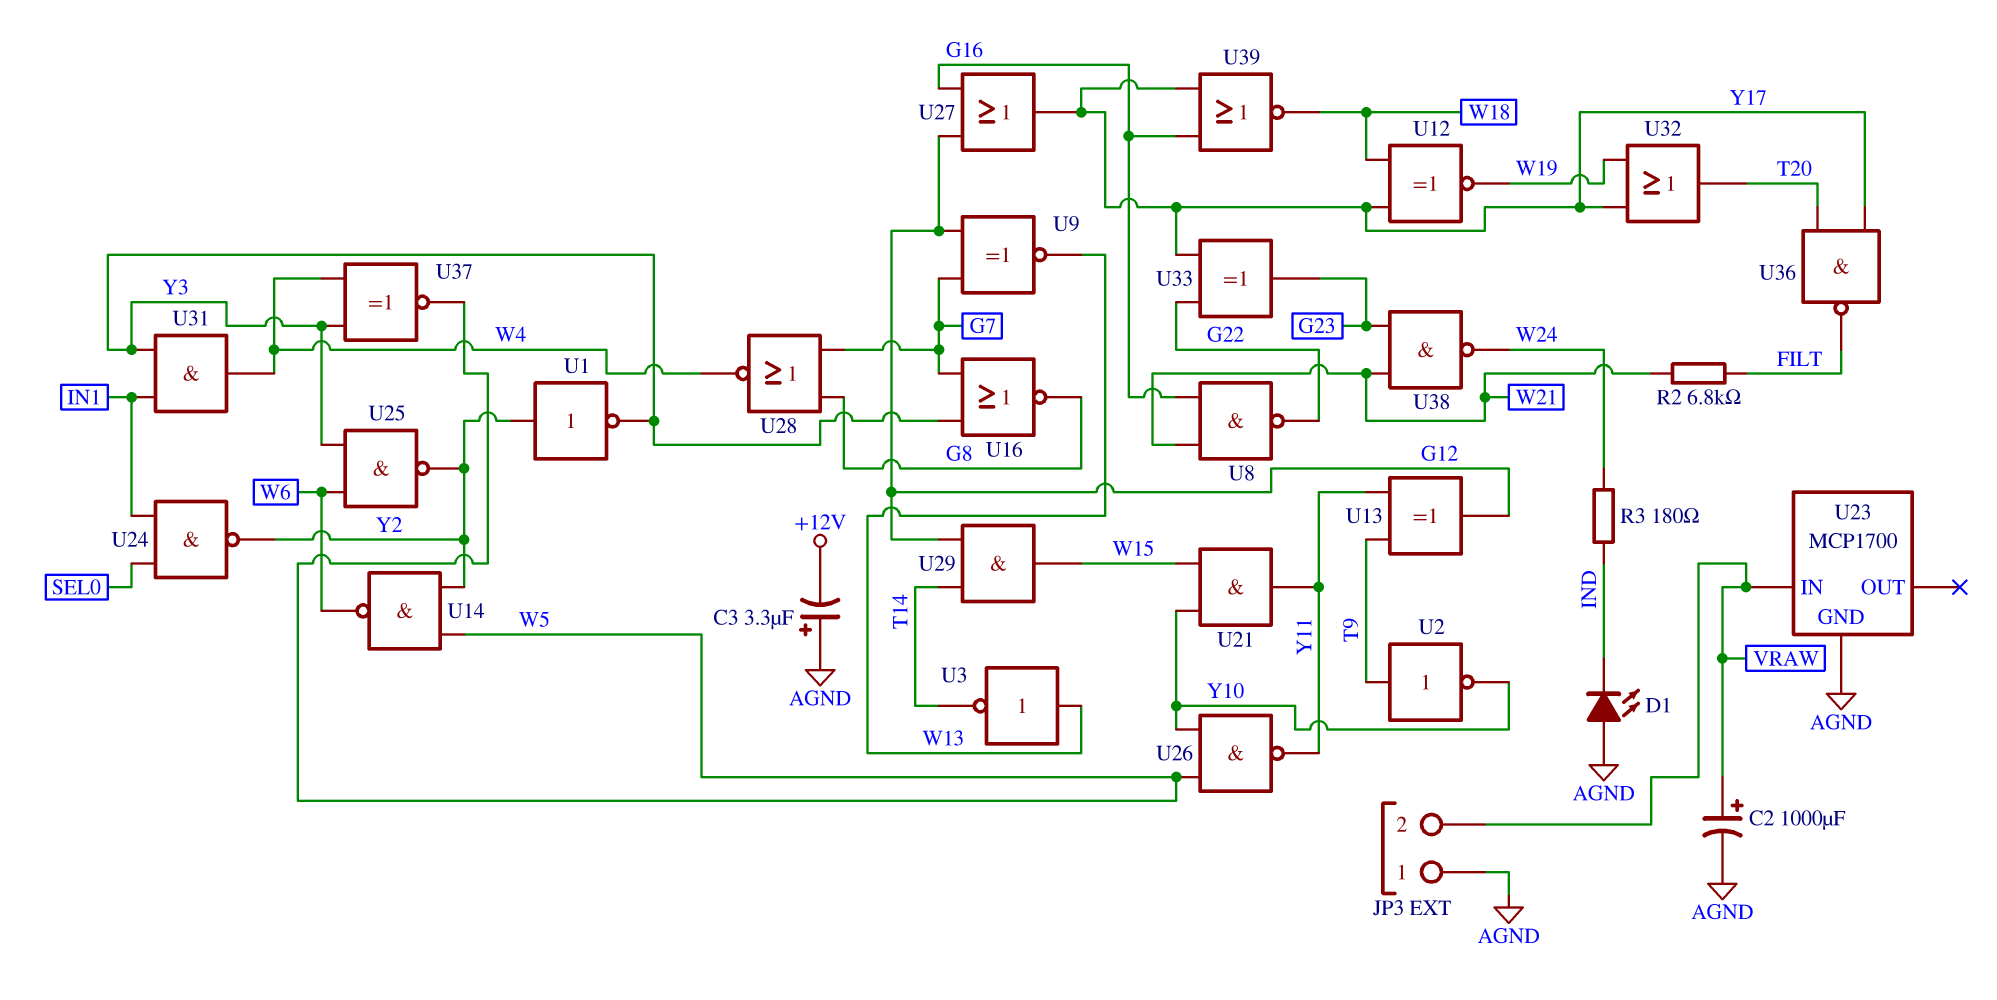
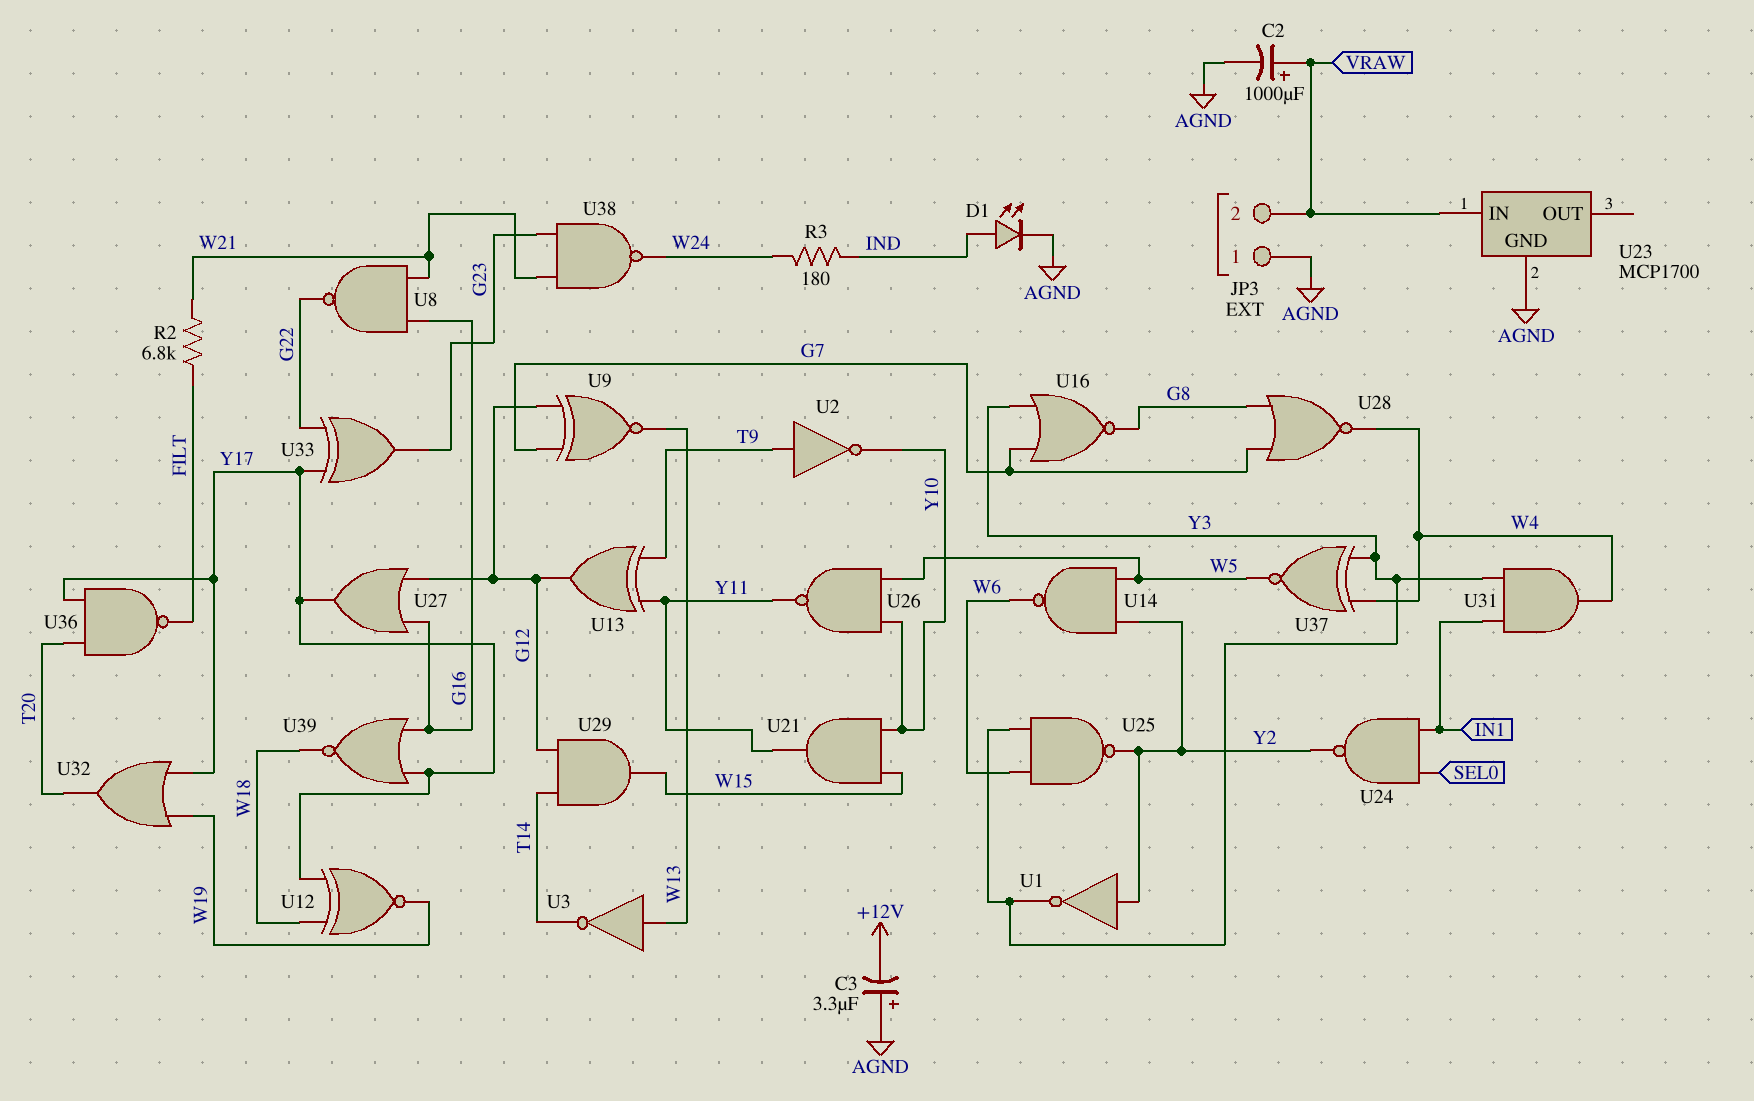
D1: LED (A AGND, K IND) -> LED (A IND, K AGND)

